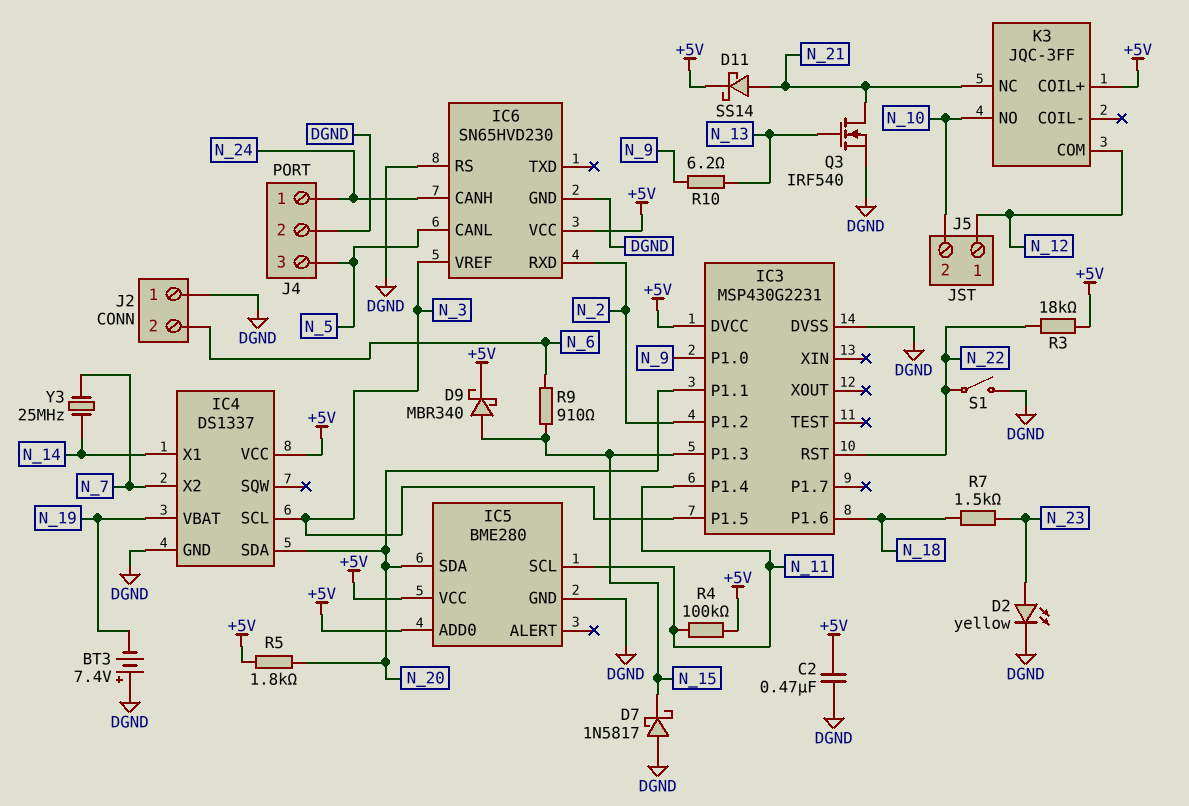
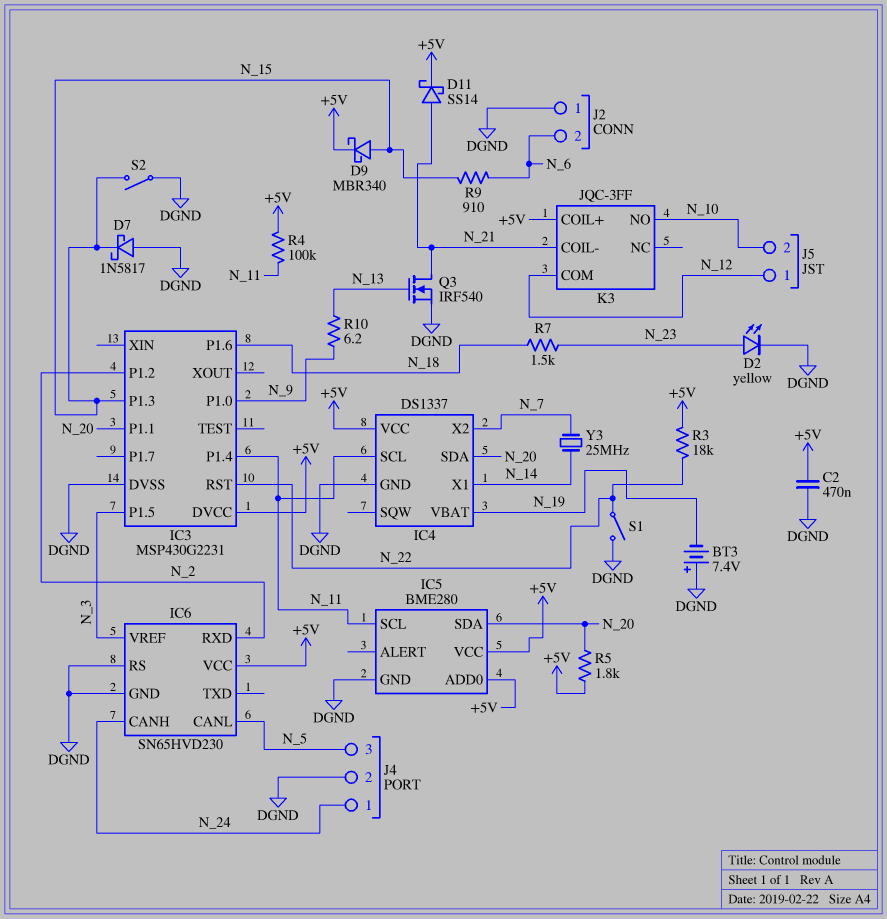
IC4 pin SCL: N_3 -> N_11
K3 pin COIL-: none -> N_21
K3 pin NC: N_21 -> none
S2: none -> switch (DGND, N_15)

